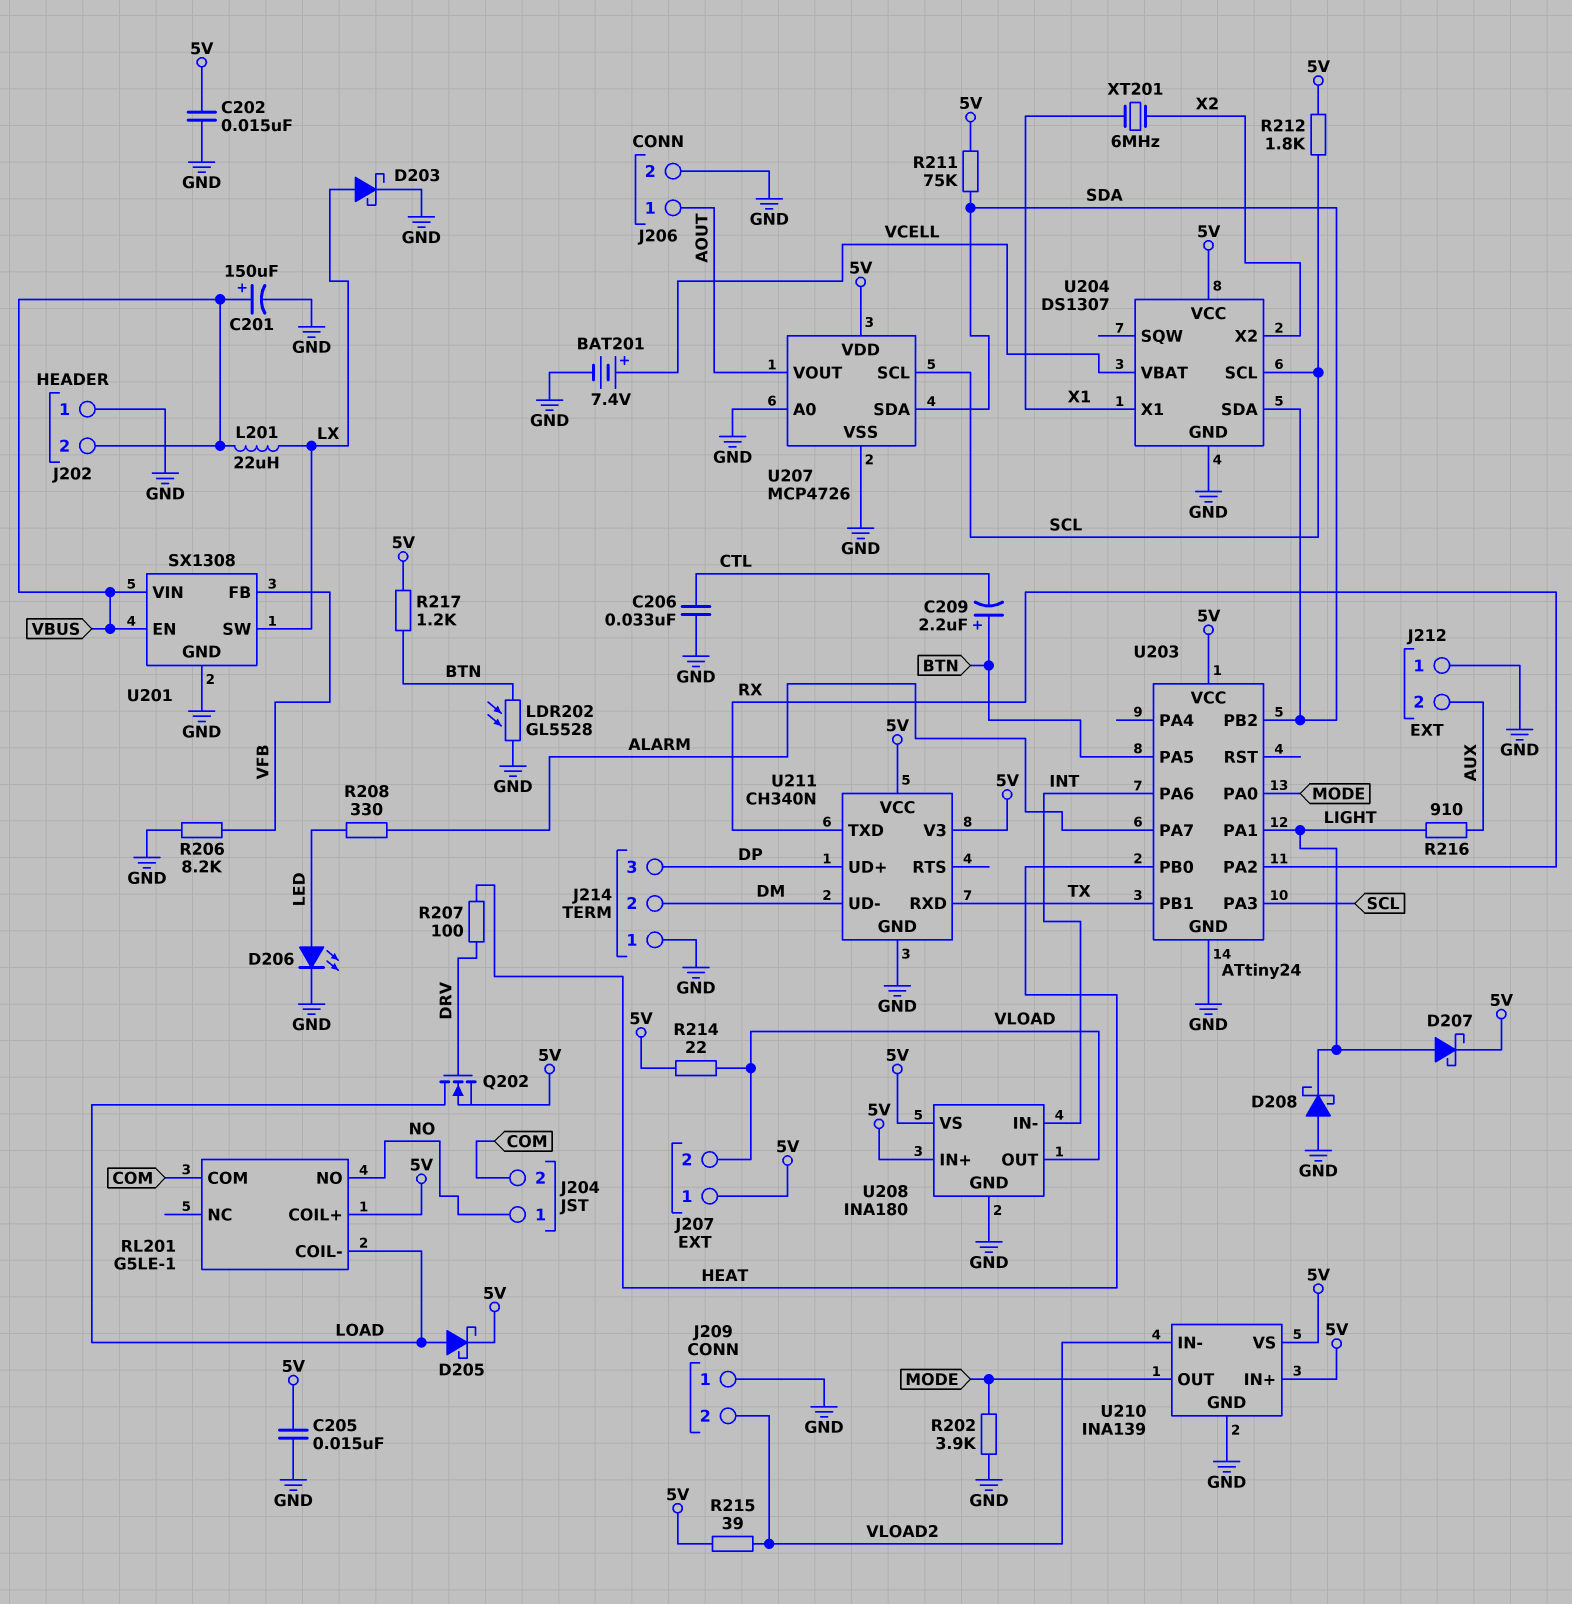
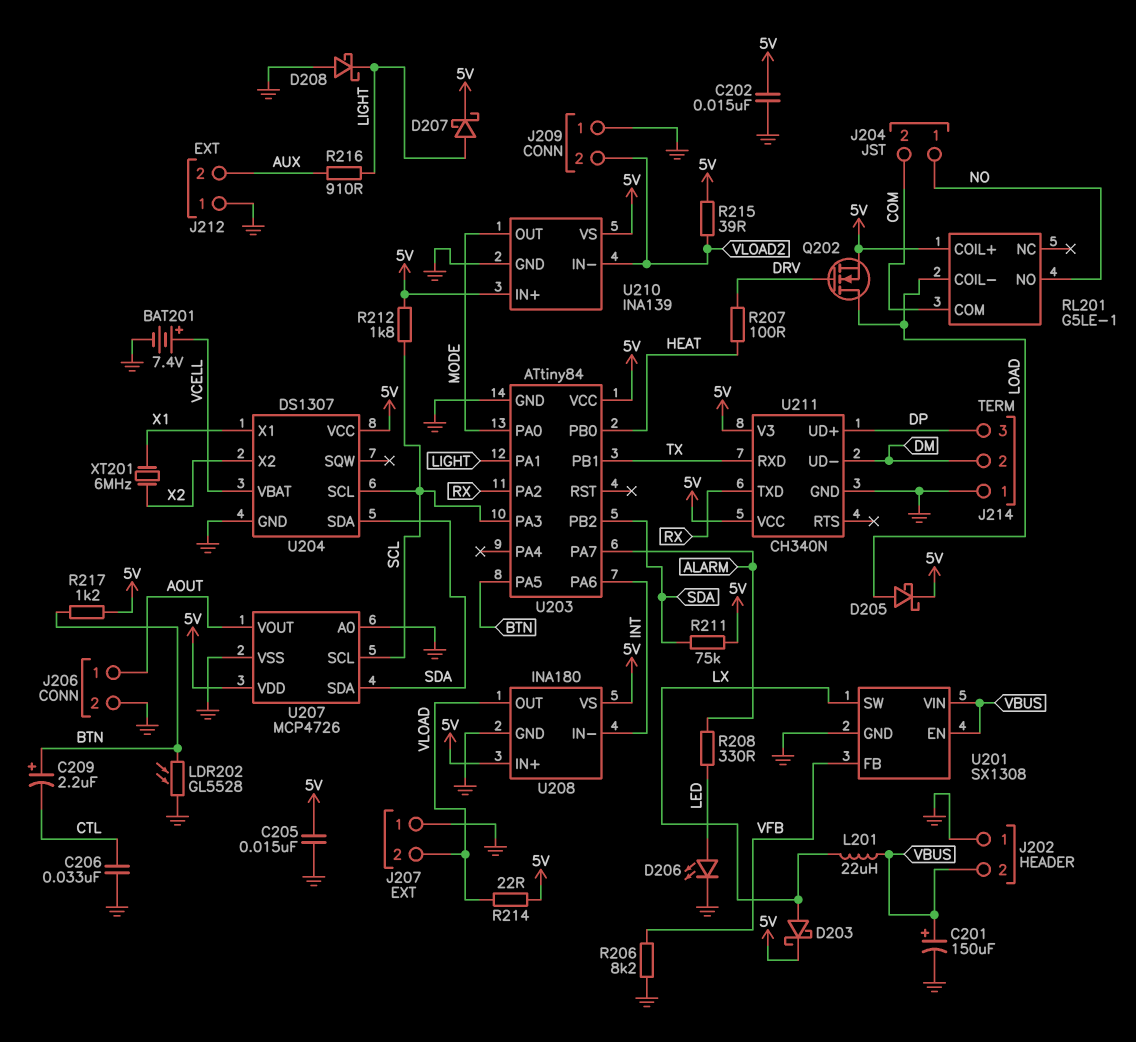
D203: schottky (A LX, K GND) -> schottky (A LX, K 5V)
J207 pin 1: 5V -> GND
R202: 3.9k (GND, MODE) -> none
U203: ATtiny24 -> ATtiny84

